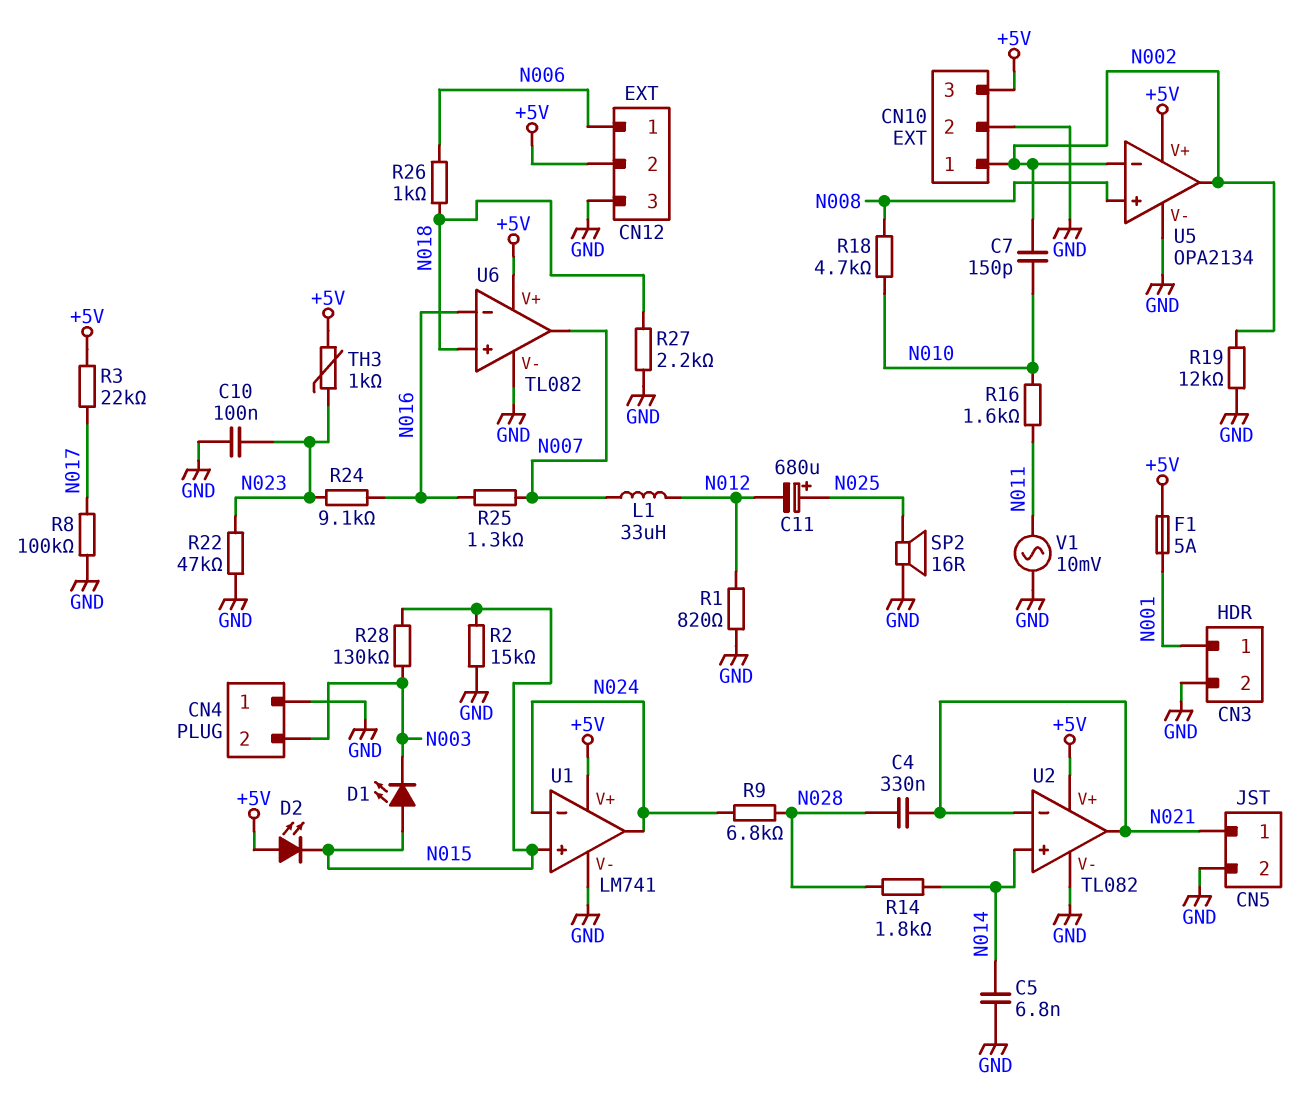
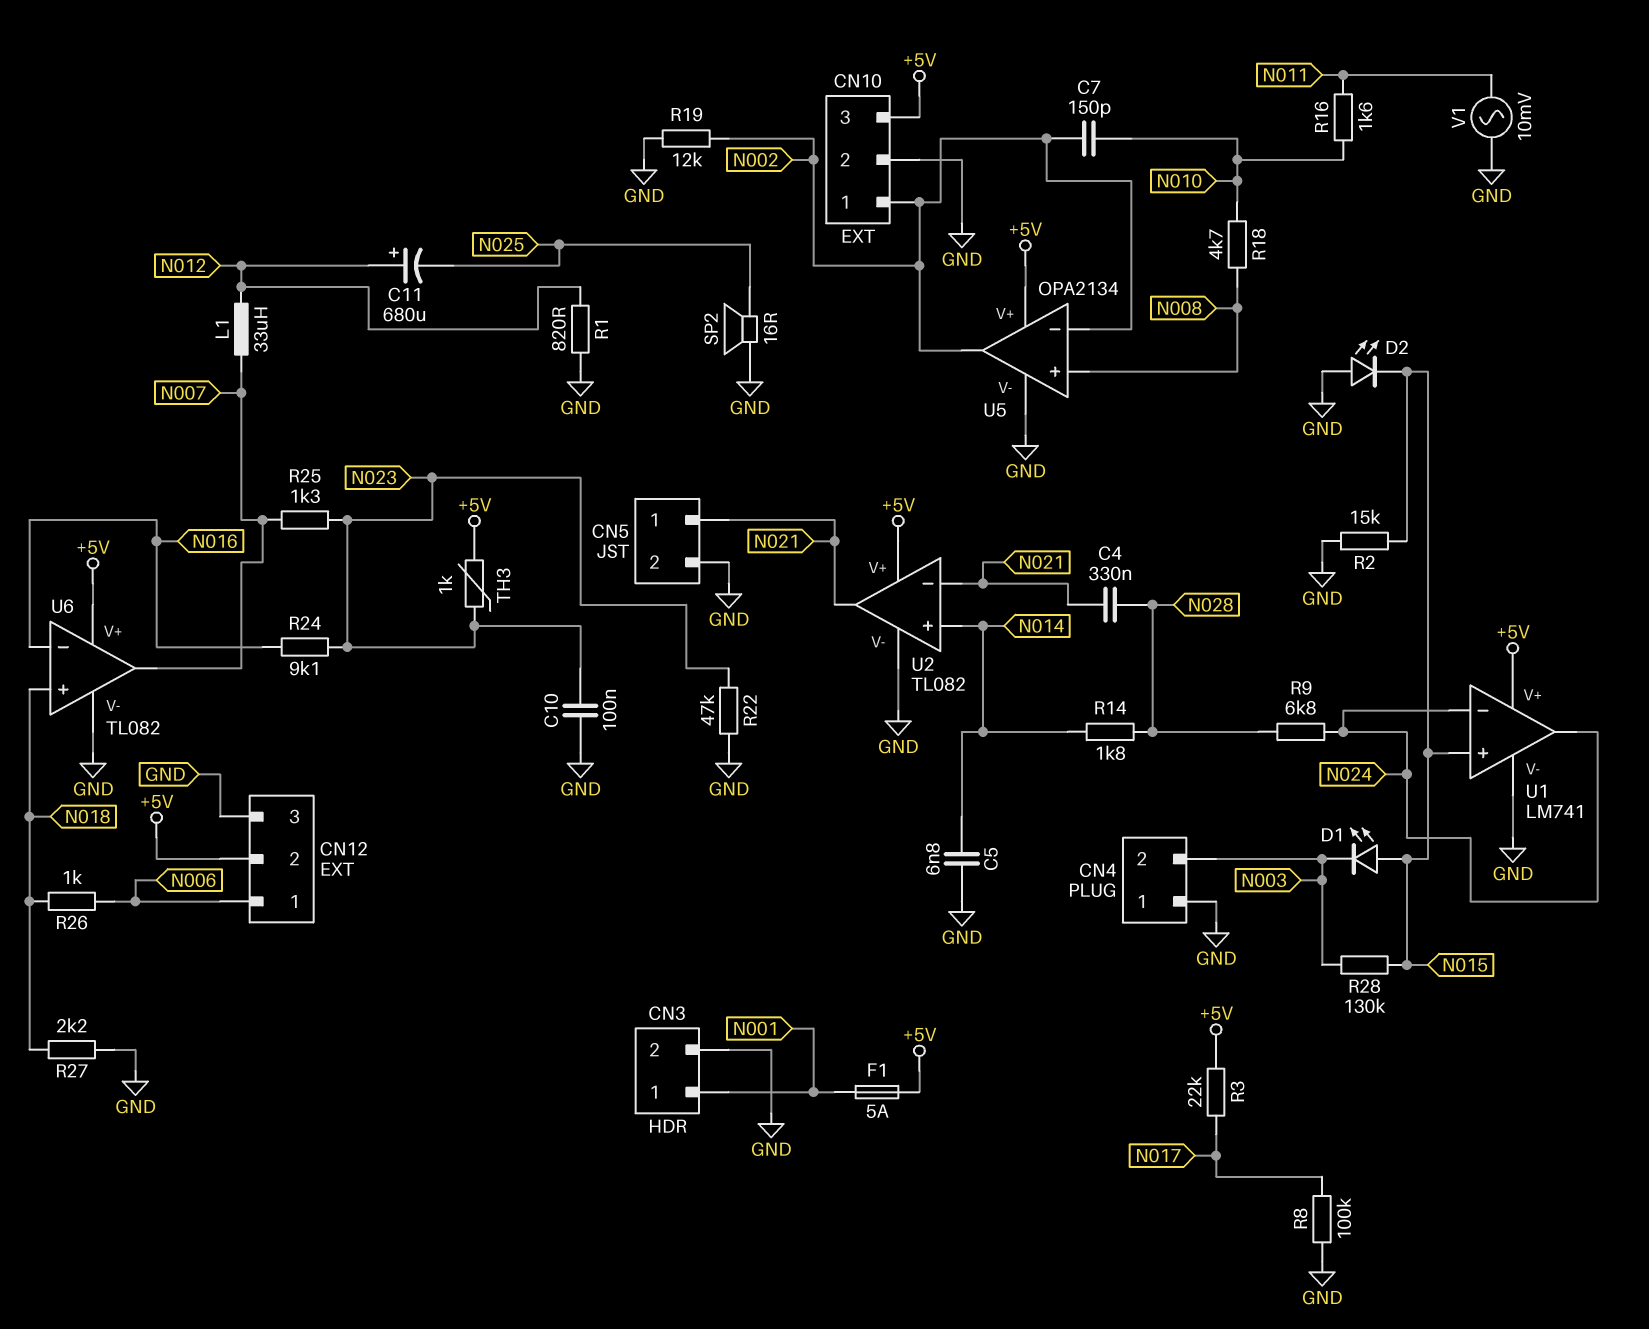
C11: 680uF (plus N025, minus N012) -> 680uF (plus N012, minus N025)
D2: LED (A +5V, K N015) -> LED (A GND, K N015)
R25: 1.3k (N007, N016) -> 1.3k (N007, N023)

